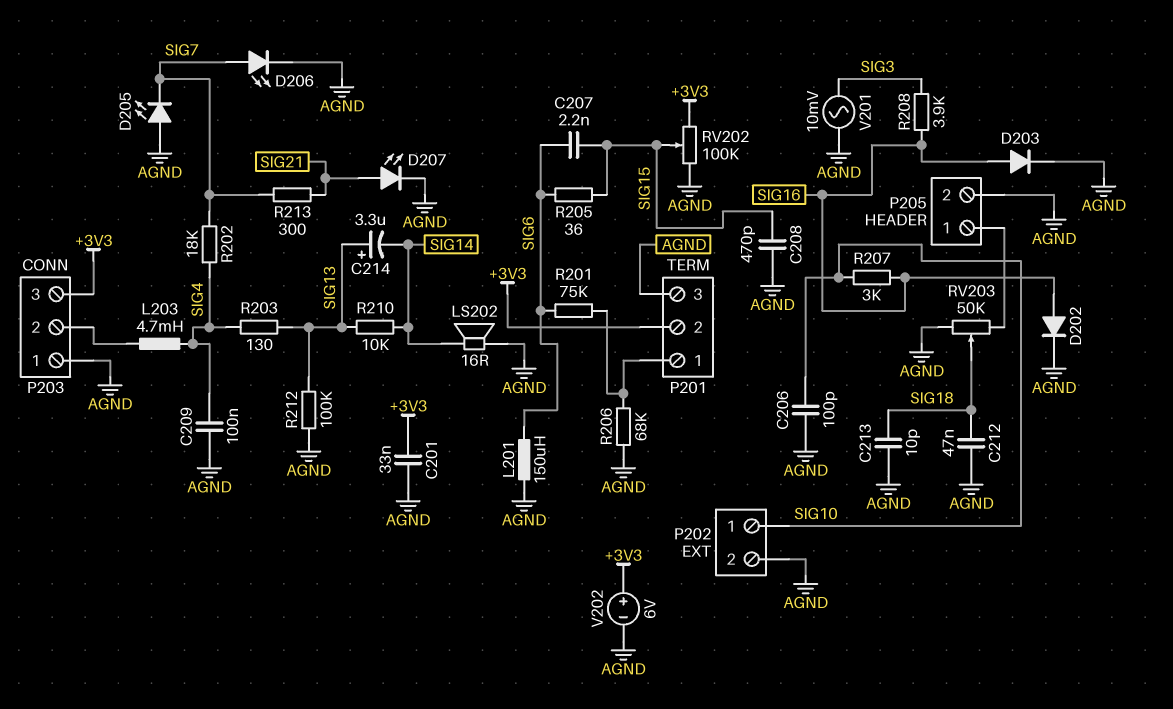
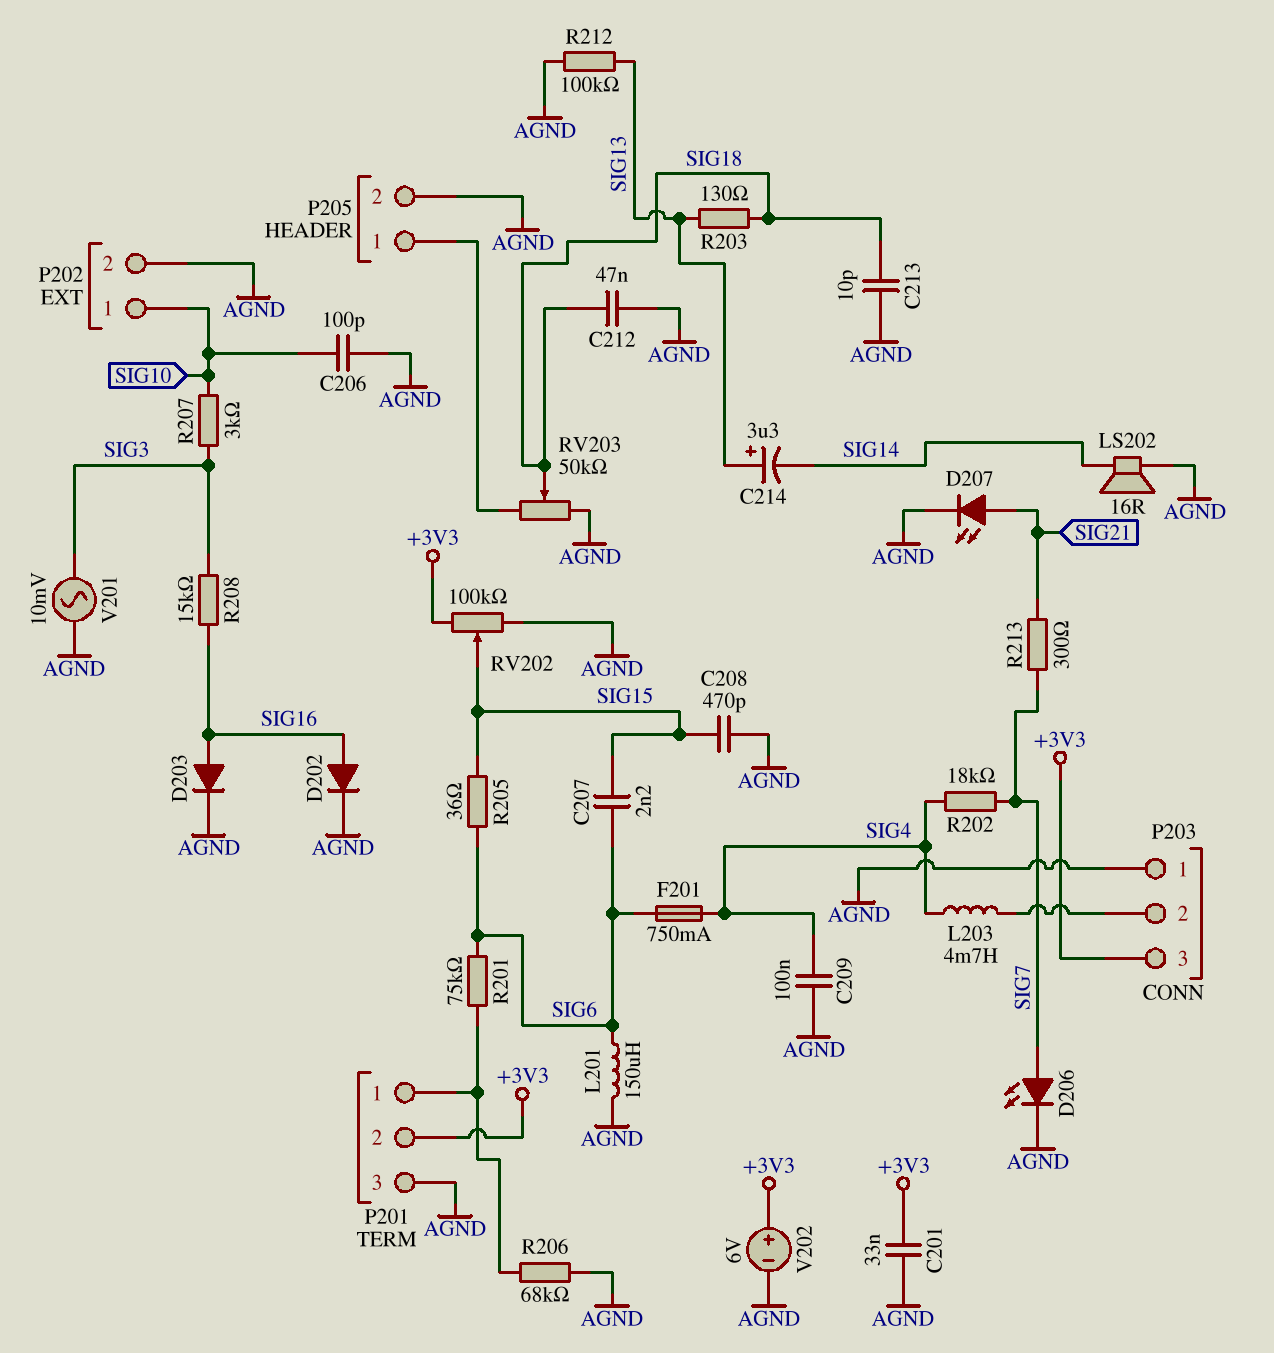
D205: LED (A AGND, K SIG7) -> none
F201: none -> 750mA (SIG4, SIG6)
R203: 130 (SIG4, SIG13) -> 130 (SIG13, SIG18)
R207: 3k (SIG10, SIG16) -> 3k (SIG3, SIG10)
R208: 3.9k (SIG3, SIG16) -> 15k (SIG3, SIG16)
R210: 10k (SIG13, SIG14) -> none

